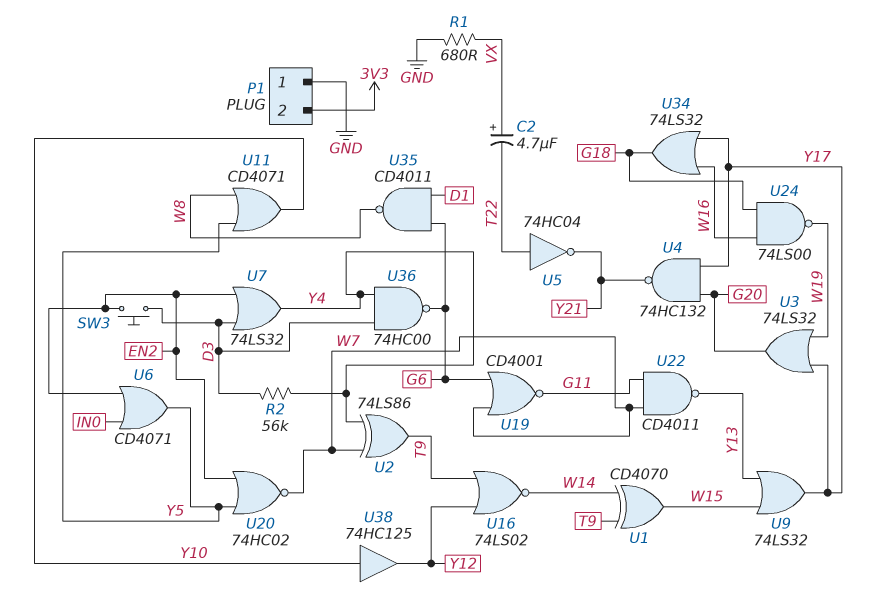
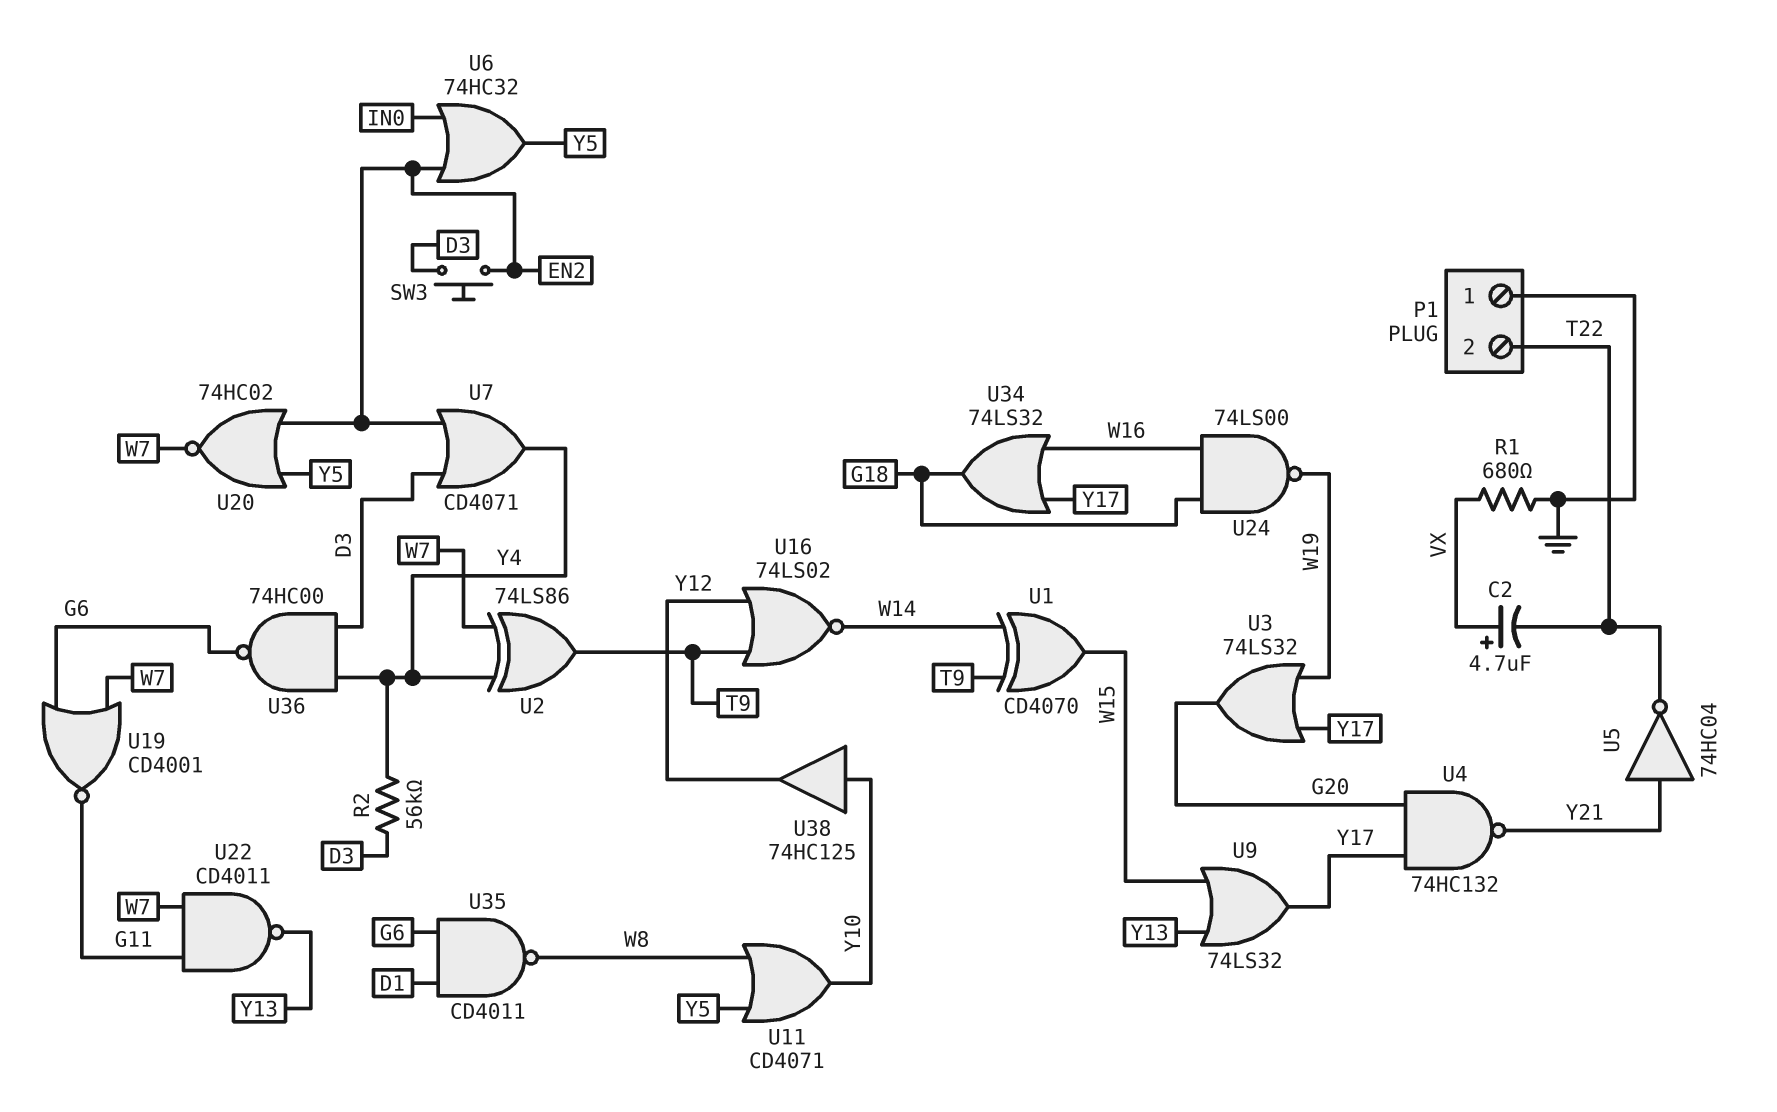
P1 pin 2: 3V3 -> T22
U5: NOT 74HC04 (in T22, out Y21) -> NOT 74HC04 (in Y21, out T22)
U6: OR CD4071 (in EN2, in IN0, out Y5) -> OR 74HC32 (in EN2, in IN0, out Y5)
U7: OR 74LS32 (in D3, in EN2, out Y4) -> OR CD4071 (in D3, in EN2, out Y4)

